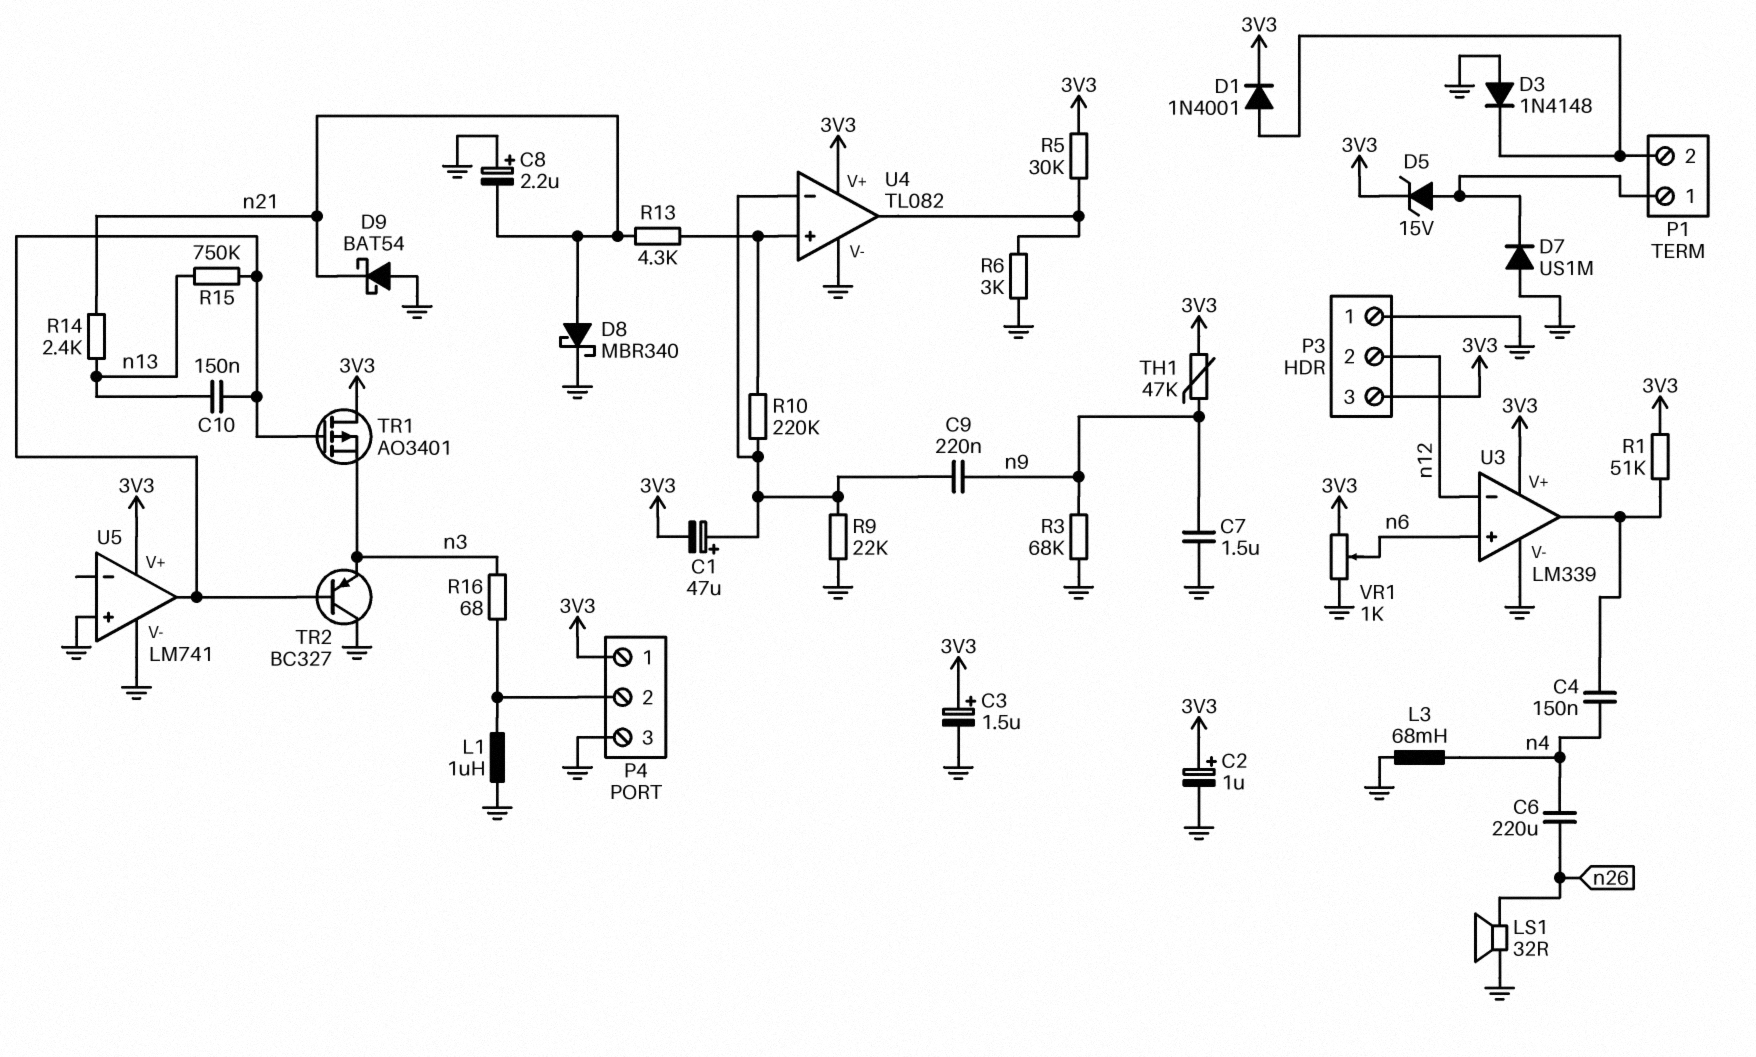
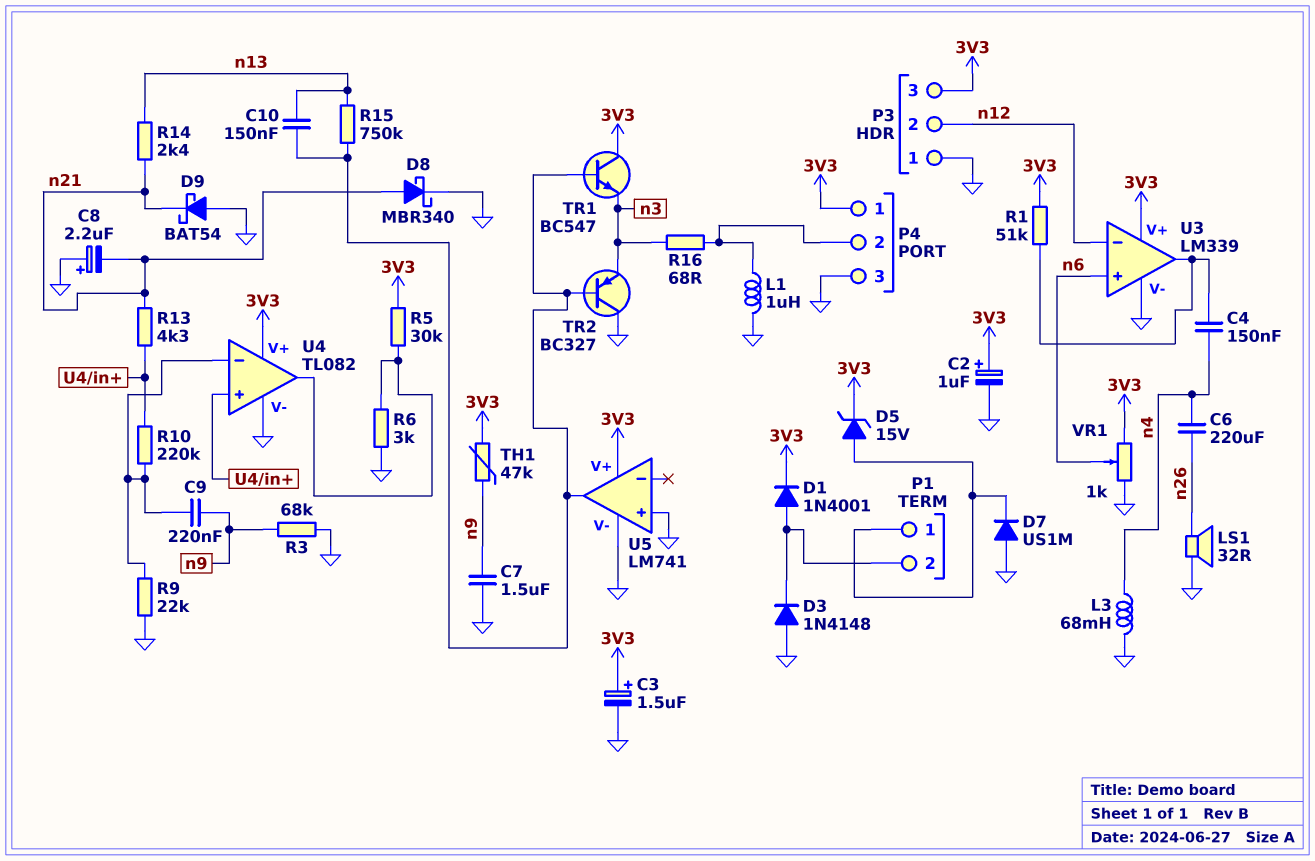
C1: 47uF (plus U4/in-, minus 3V3) -> none
TR1: PMOS AO3401 (G U5/out, D 3V3, S n3) -> NPN BC547 (B U5/out, C 3V3, E n3)

